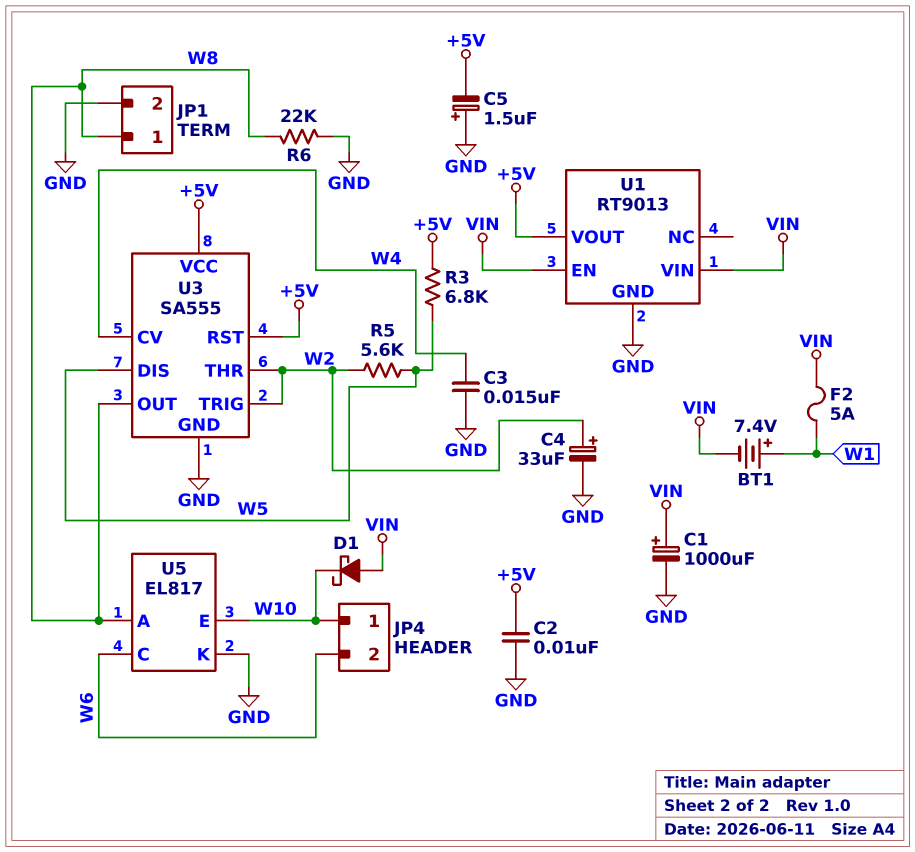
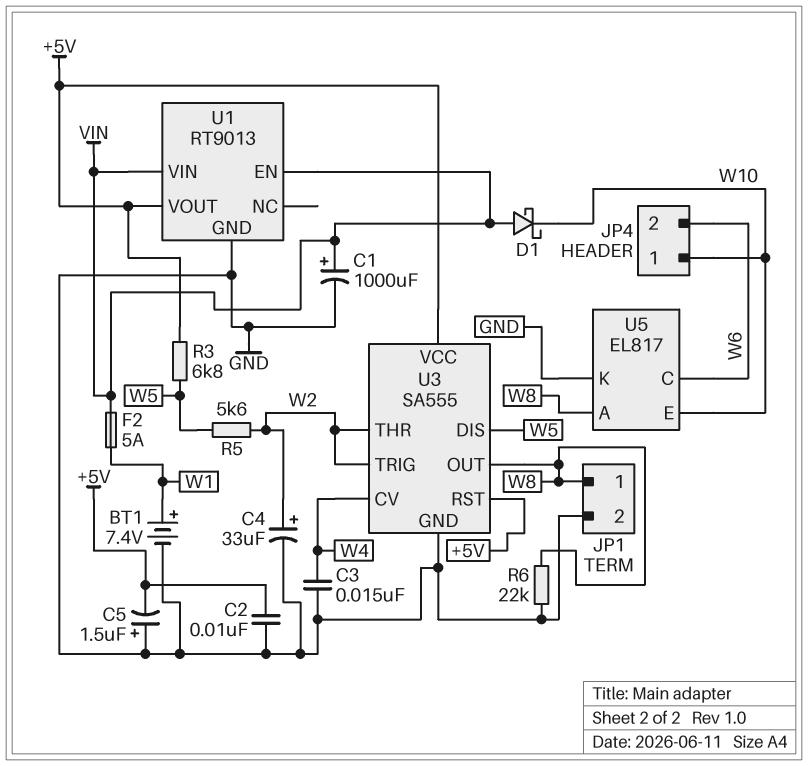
BT1: 7.4V (plus W1, minus VIN) -> 7.4V (plus W1, minus GND)

